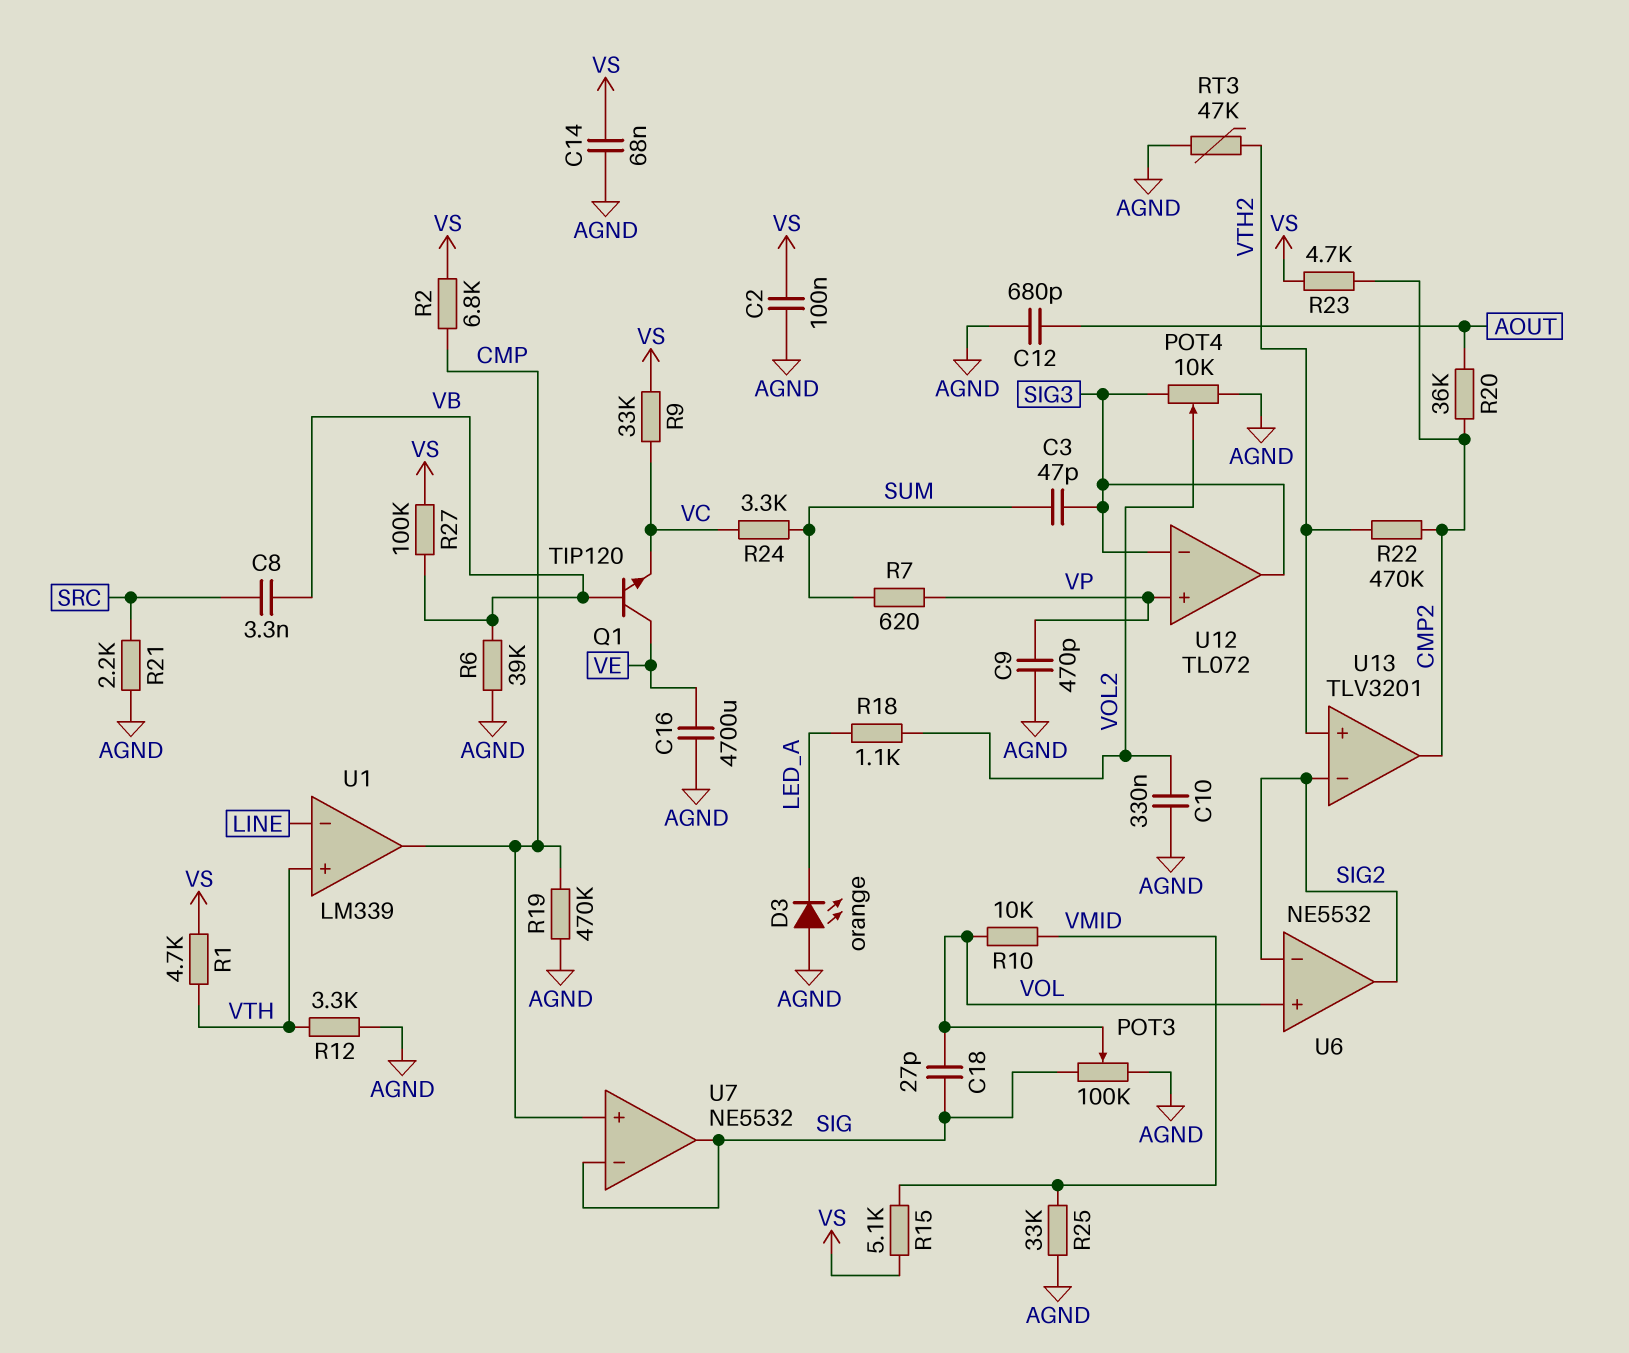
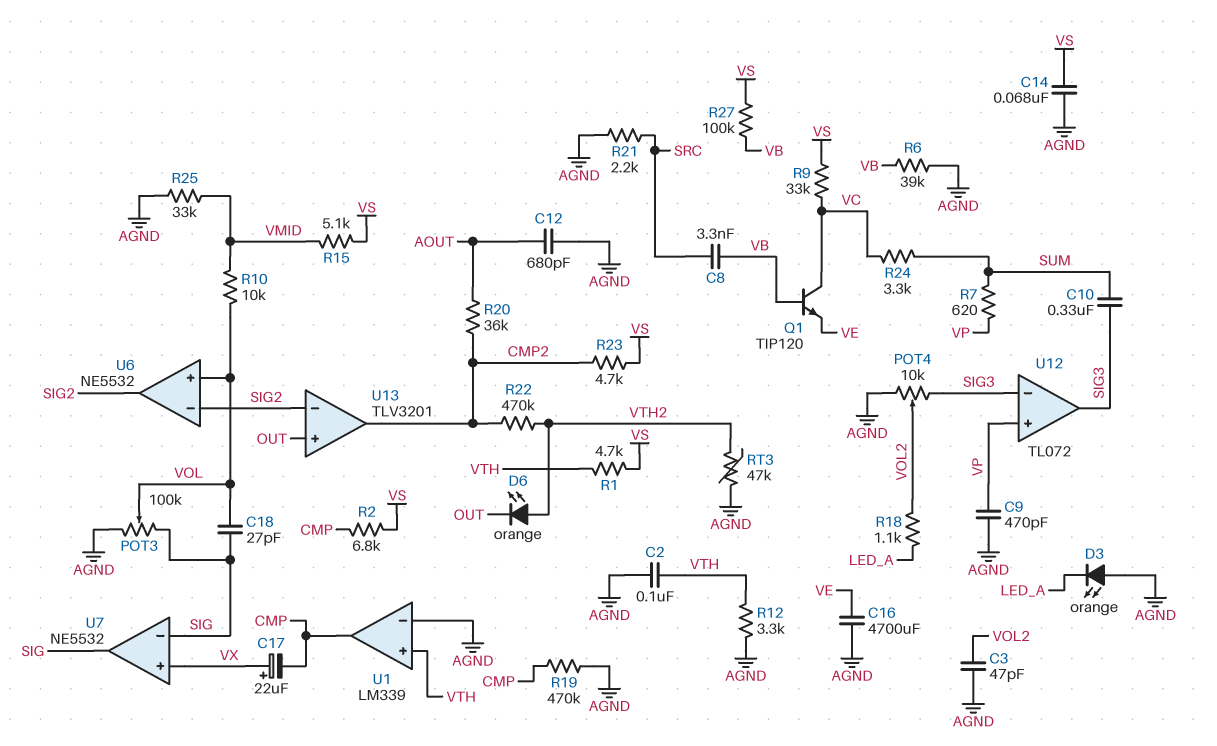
C2: 100nF (AGND, VS) -> 100nF (AGND, VTH)
C3: 47pF (SIG3, SUM) -> 47pF (AGND, VOL2)
C10: 330nF (AGND, VOL2) -> 330nF (SIG3, SUM)
C17: none -> 22uF (plus VX, minus CMP)
D6: none -> LED orange (A VTH2, K OUT)
Q1: NPN TIP120 (B VB, C VE, E VC) -> NPN TIP120 (B VB, C VC, E VE)
U1 pin in-: LINE -> AGND
U7 pin in+: CMP -> VX
U13 pin in+: VTH2 -> OUT

